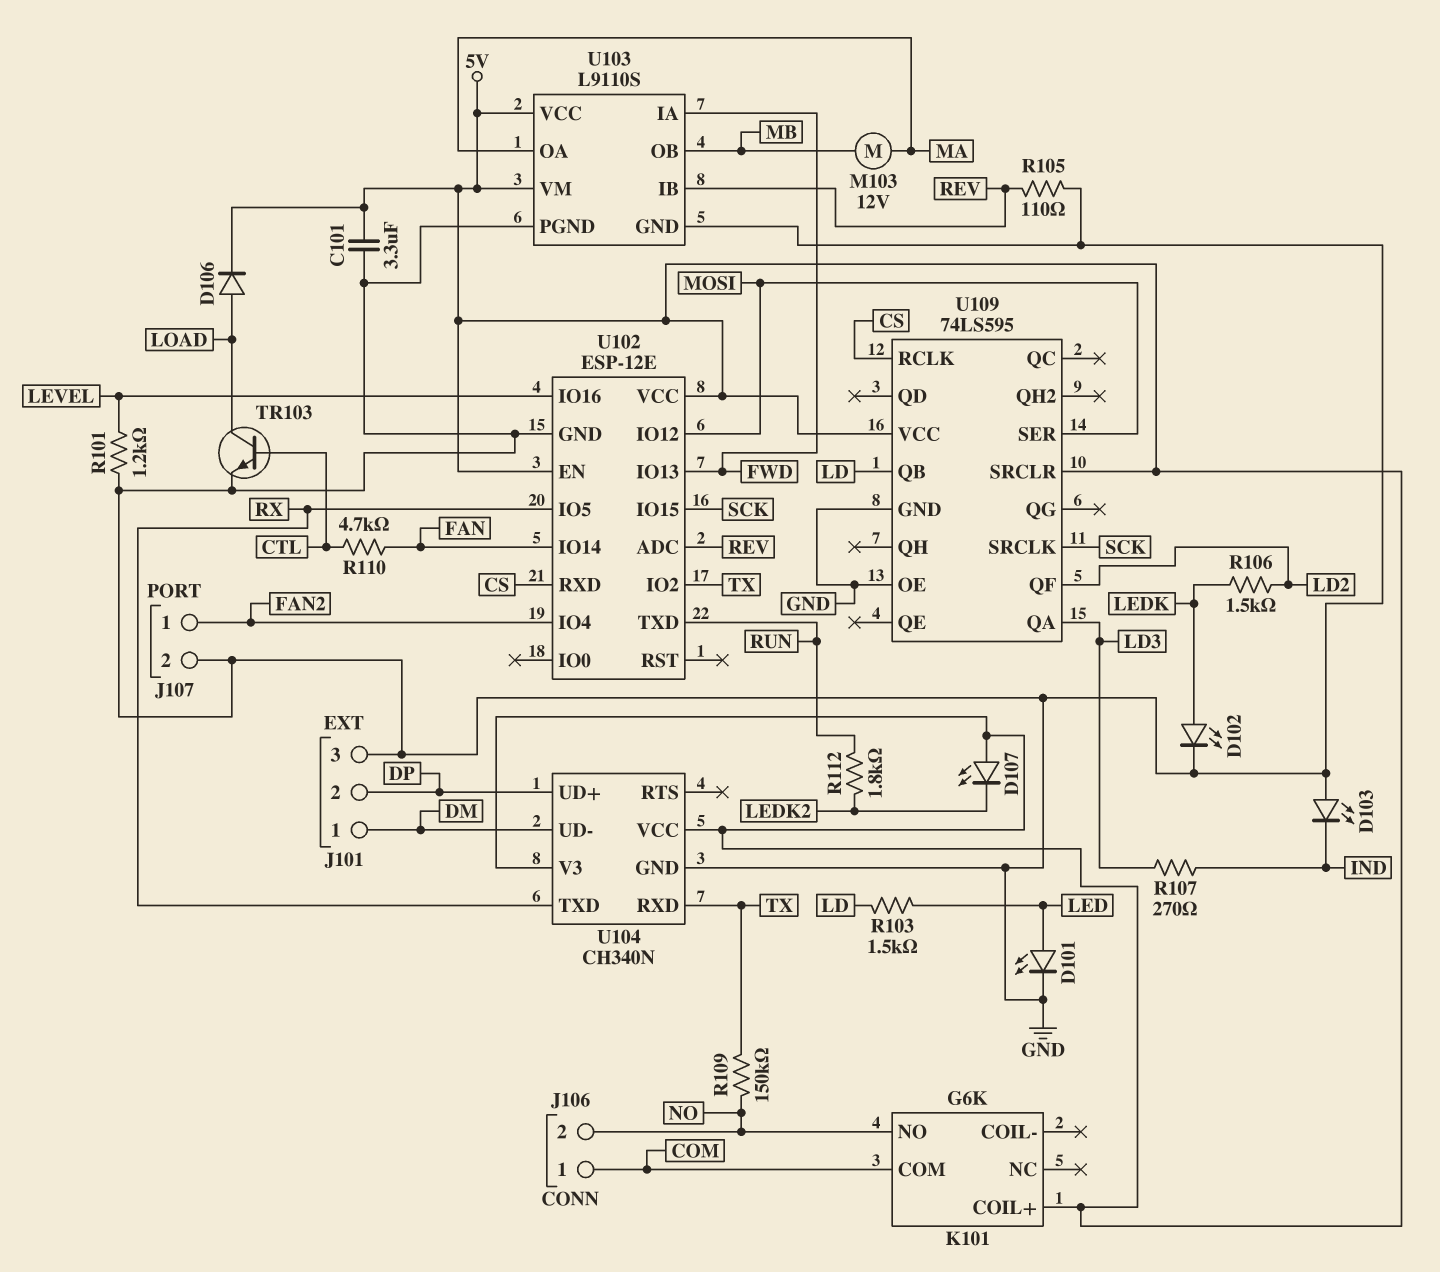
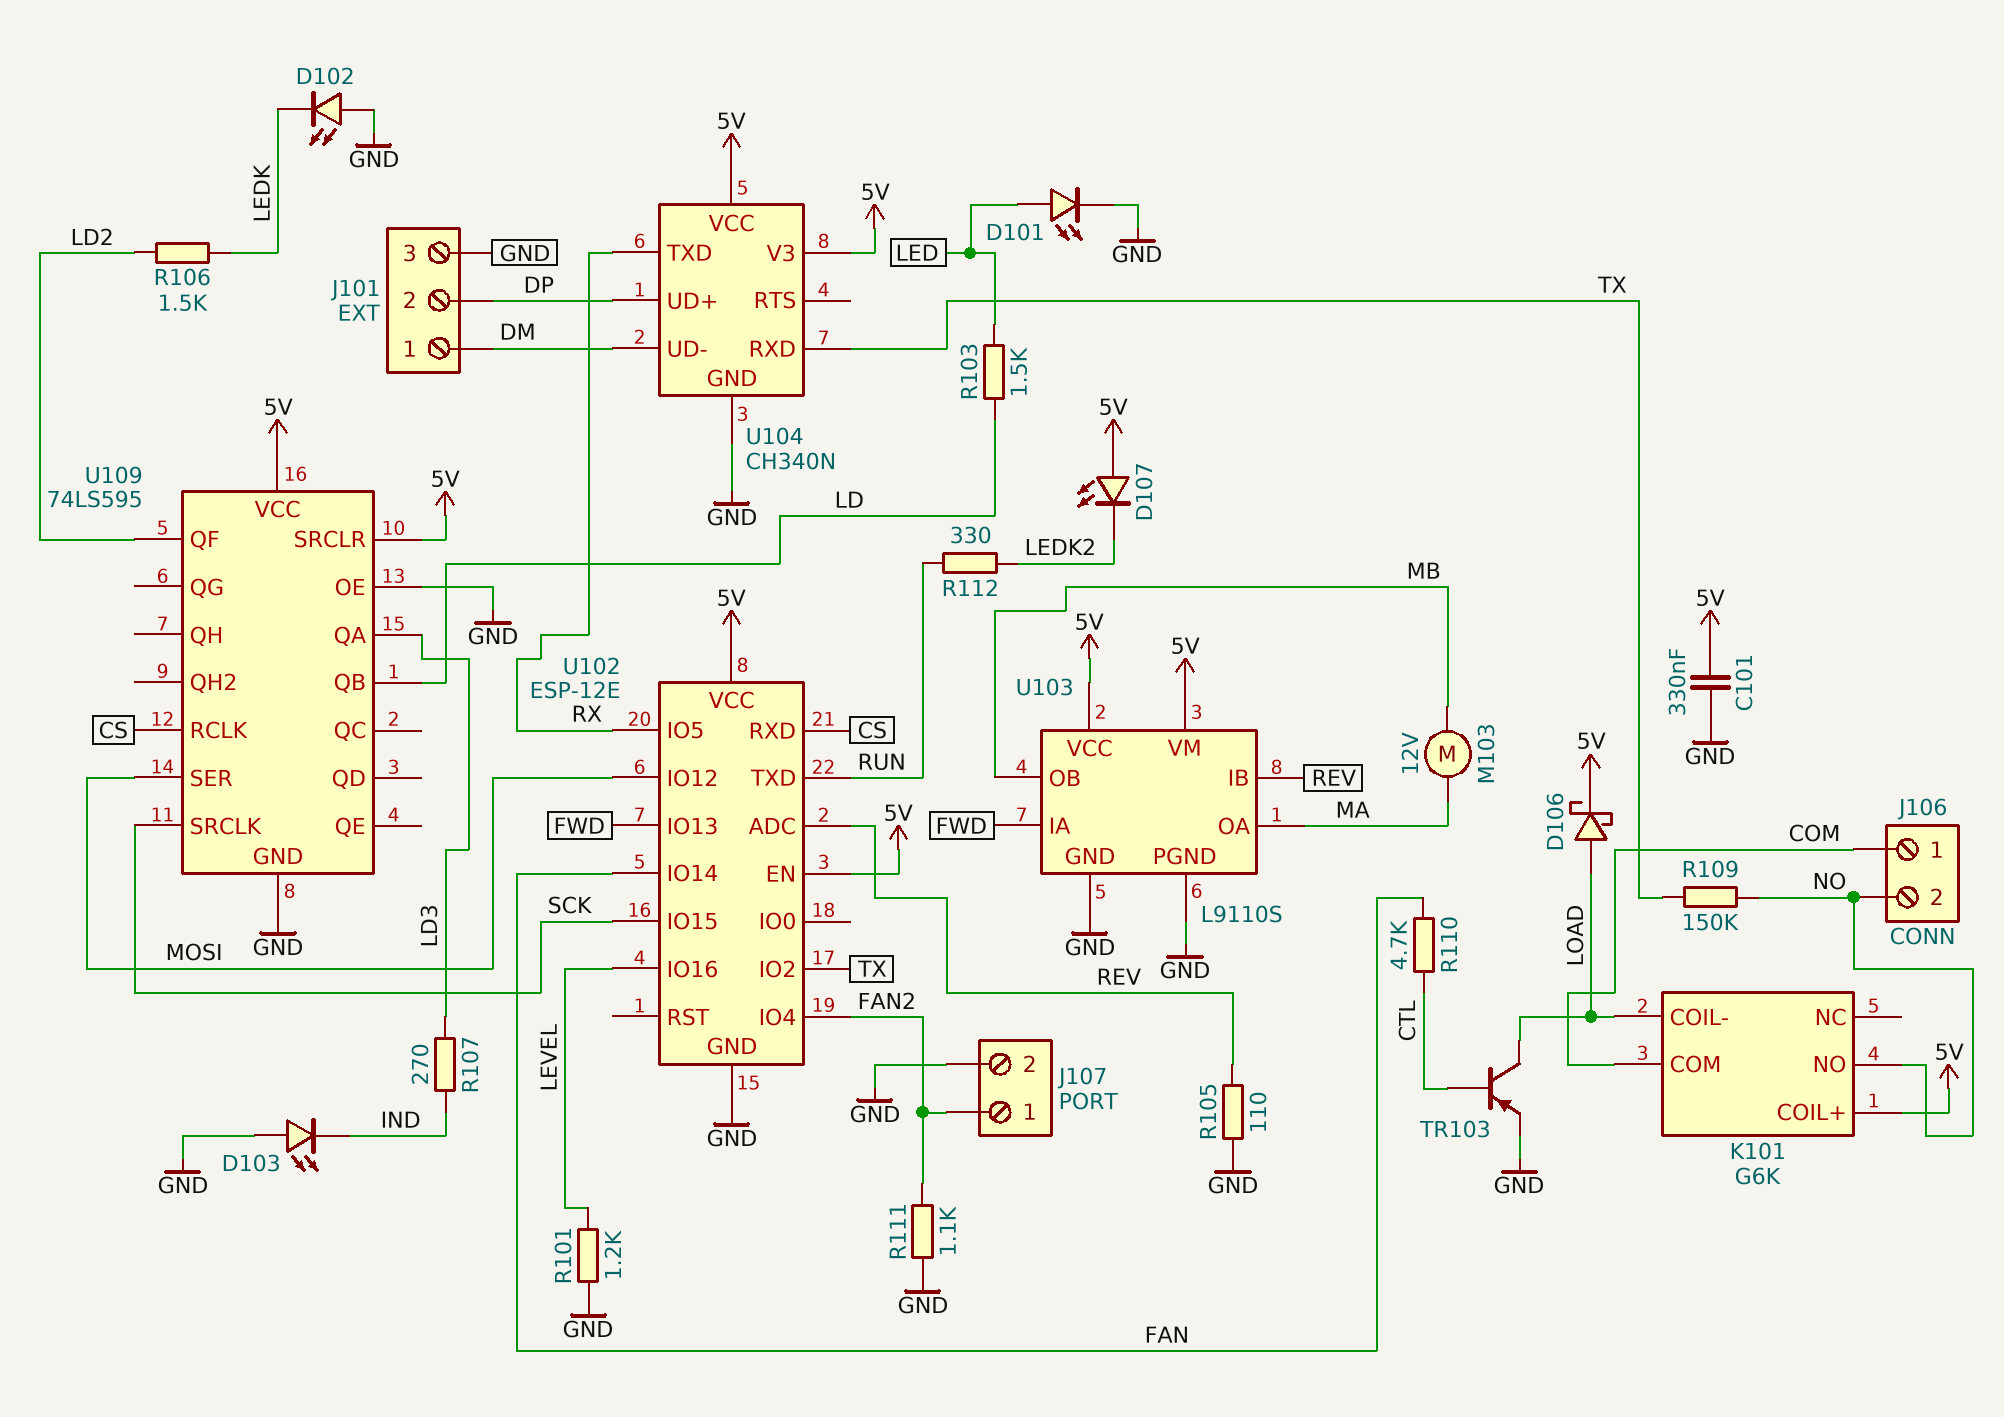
C101: 3.3uF (5V, GND) -> 330nF (5V, GND)
D102: LED (A LEDK, K GND) -> LED (A GND, K LEDK)
D106: diode (A LOAD, K 5V) -> schottky (A LOAD, K 5V)
K101 pin COIL-: none -> LOAD
R111: none -> 1.1k (FAN2, GND)
R112: 1.8k (LEDK2, RUN) -> 330 (LEDK2, RUN)
TR103: NPN (B CTL, C LOAD, E GND) -> PNP (B CTL, C LOAD, E GND)

